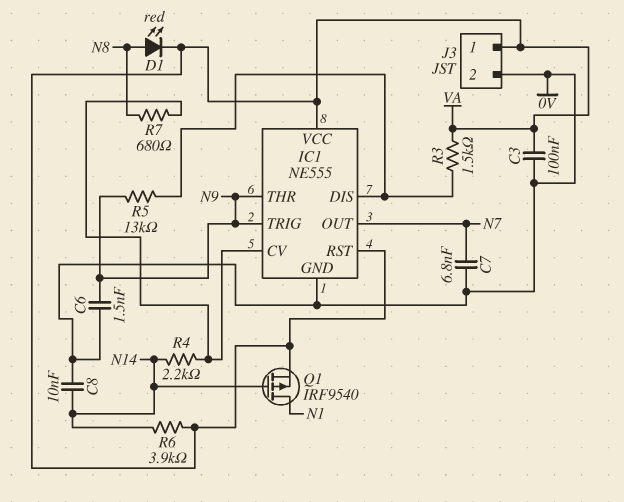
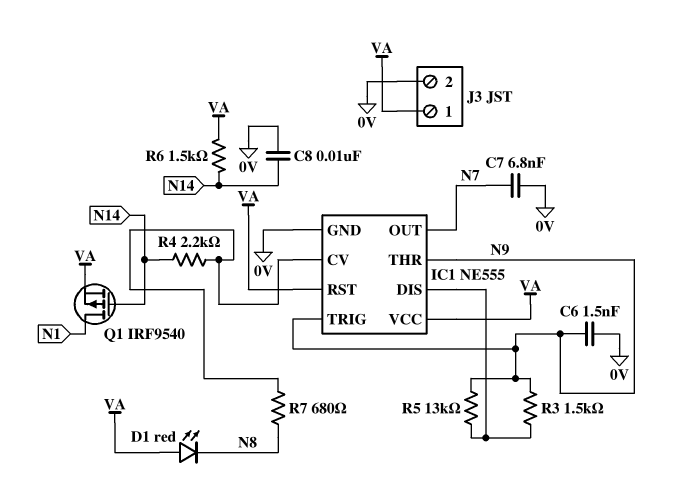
C3: 100nF (0V, VA) -> none
D1: LED red (A N8, K VA) -> LED red (A VA, K N8)
R3: 1.5k (IC1/DIS, VA) -> 1.5k (IC1/DIS, N9)
R6: 3.9k (N14, VA) -> 1.5k (N14, VA)

